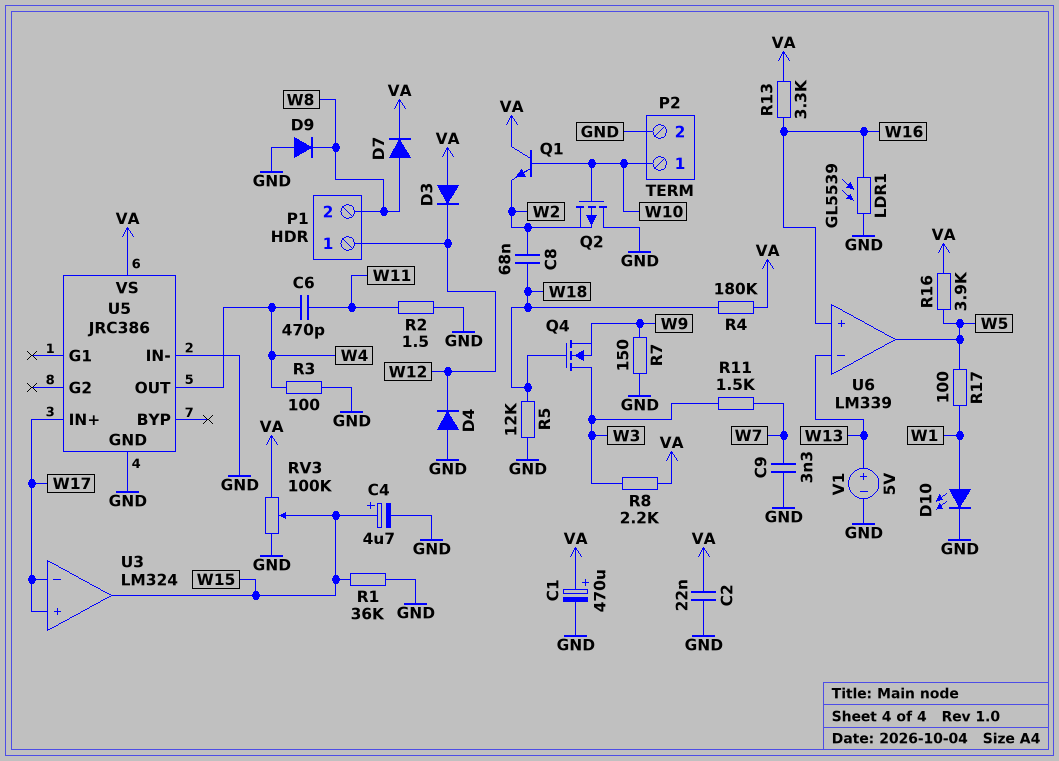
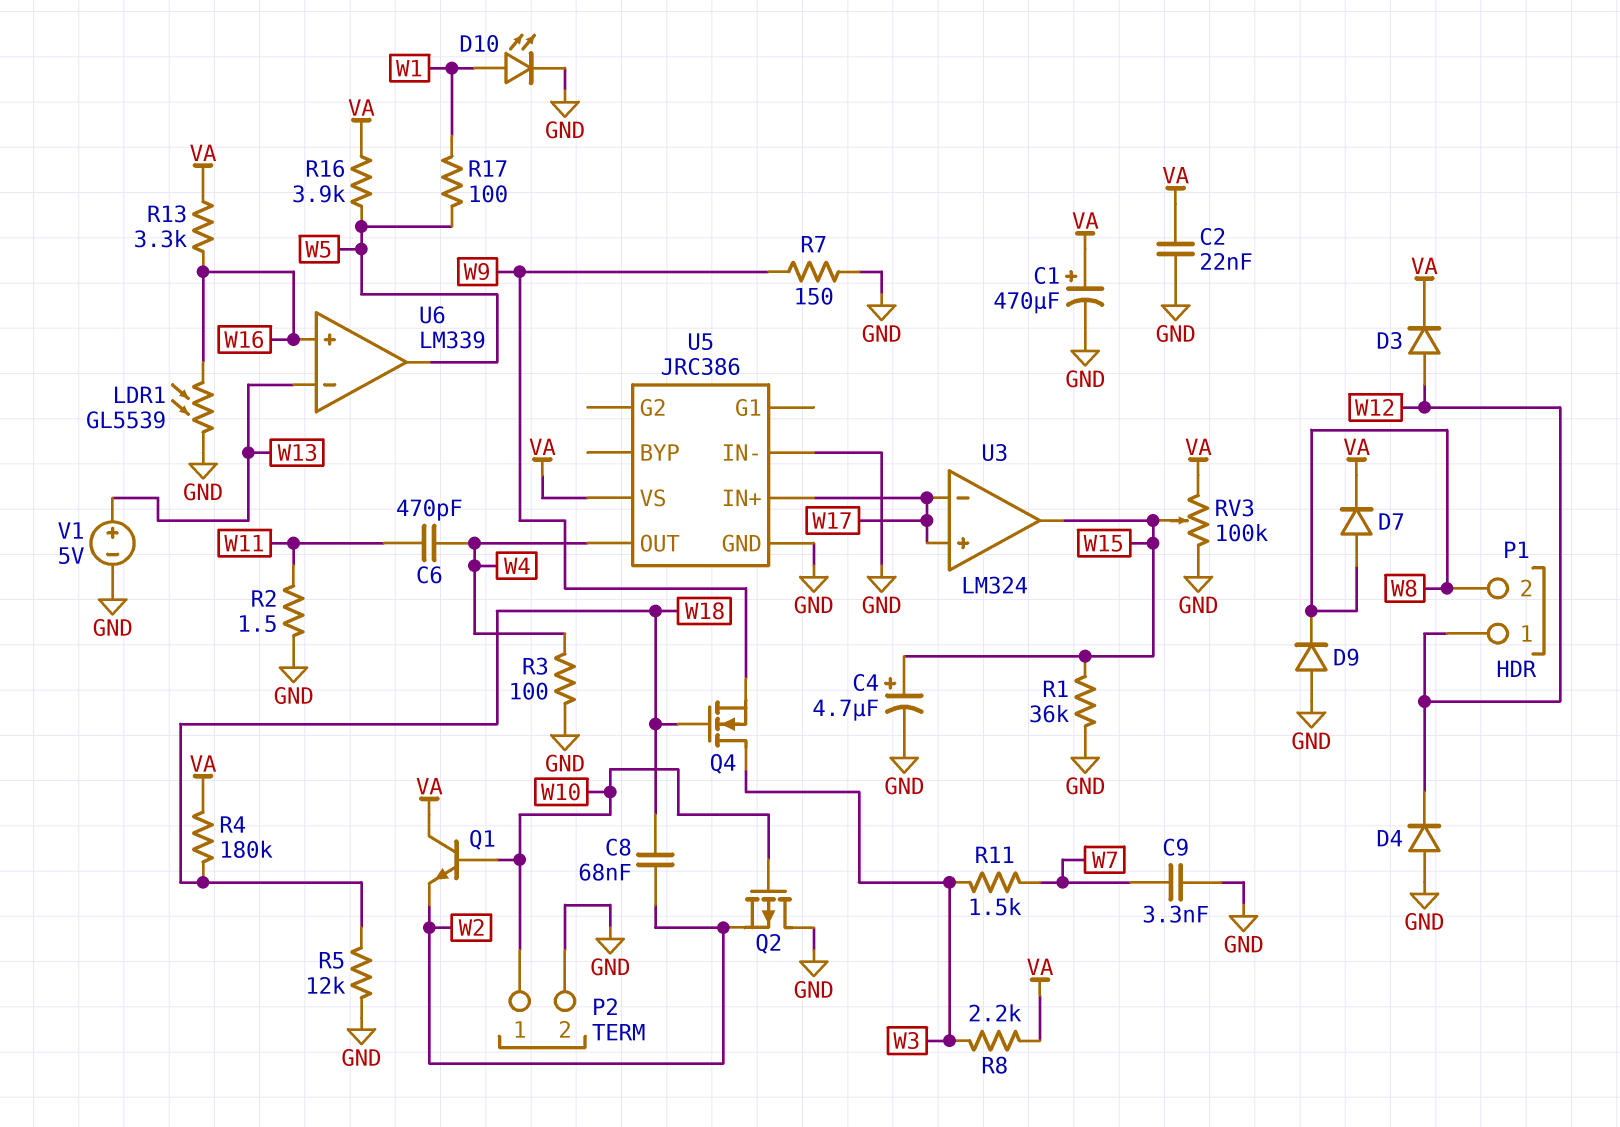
D3: diode (A VA, K W12) -> diode (A W12, K VA)

